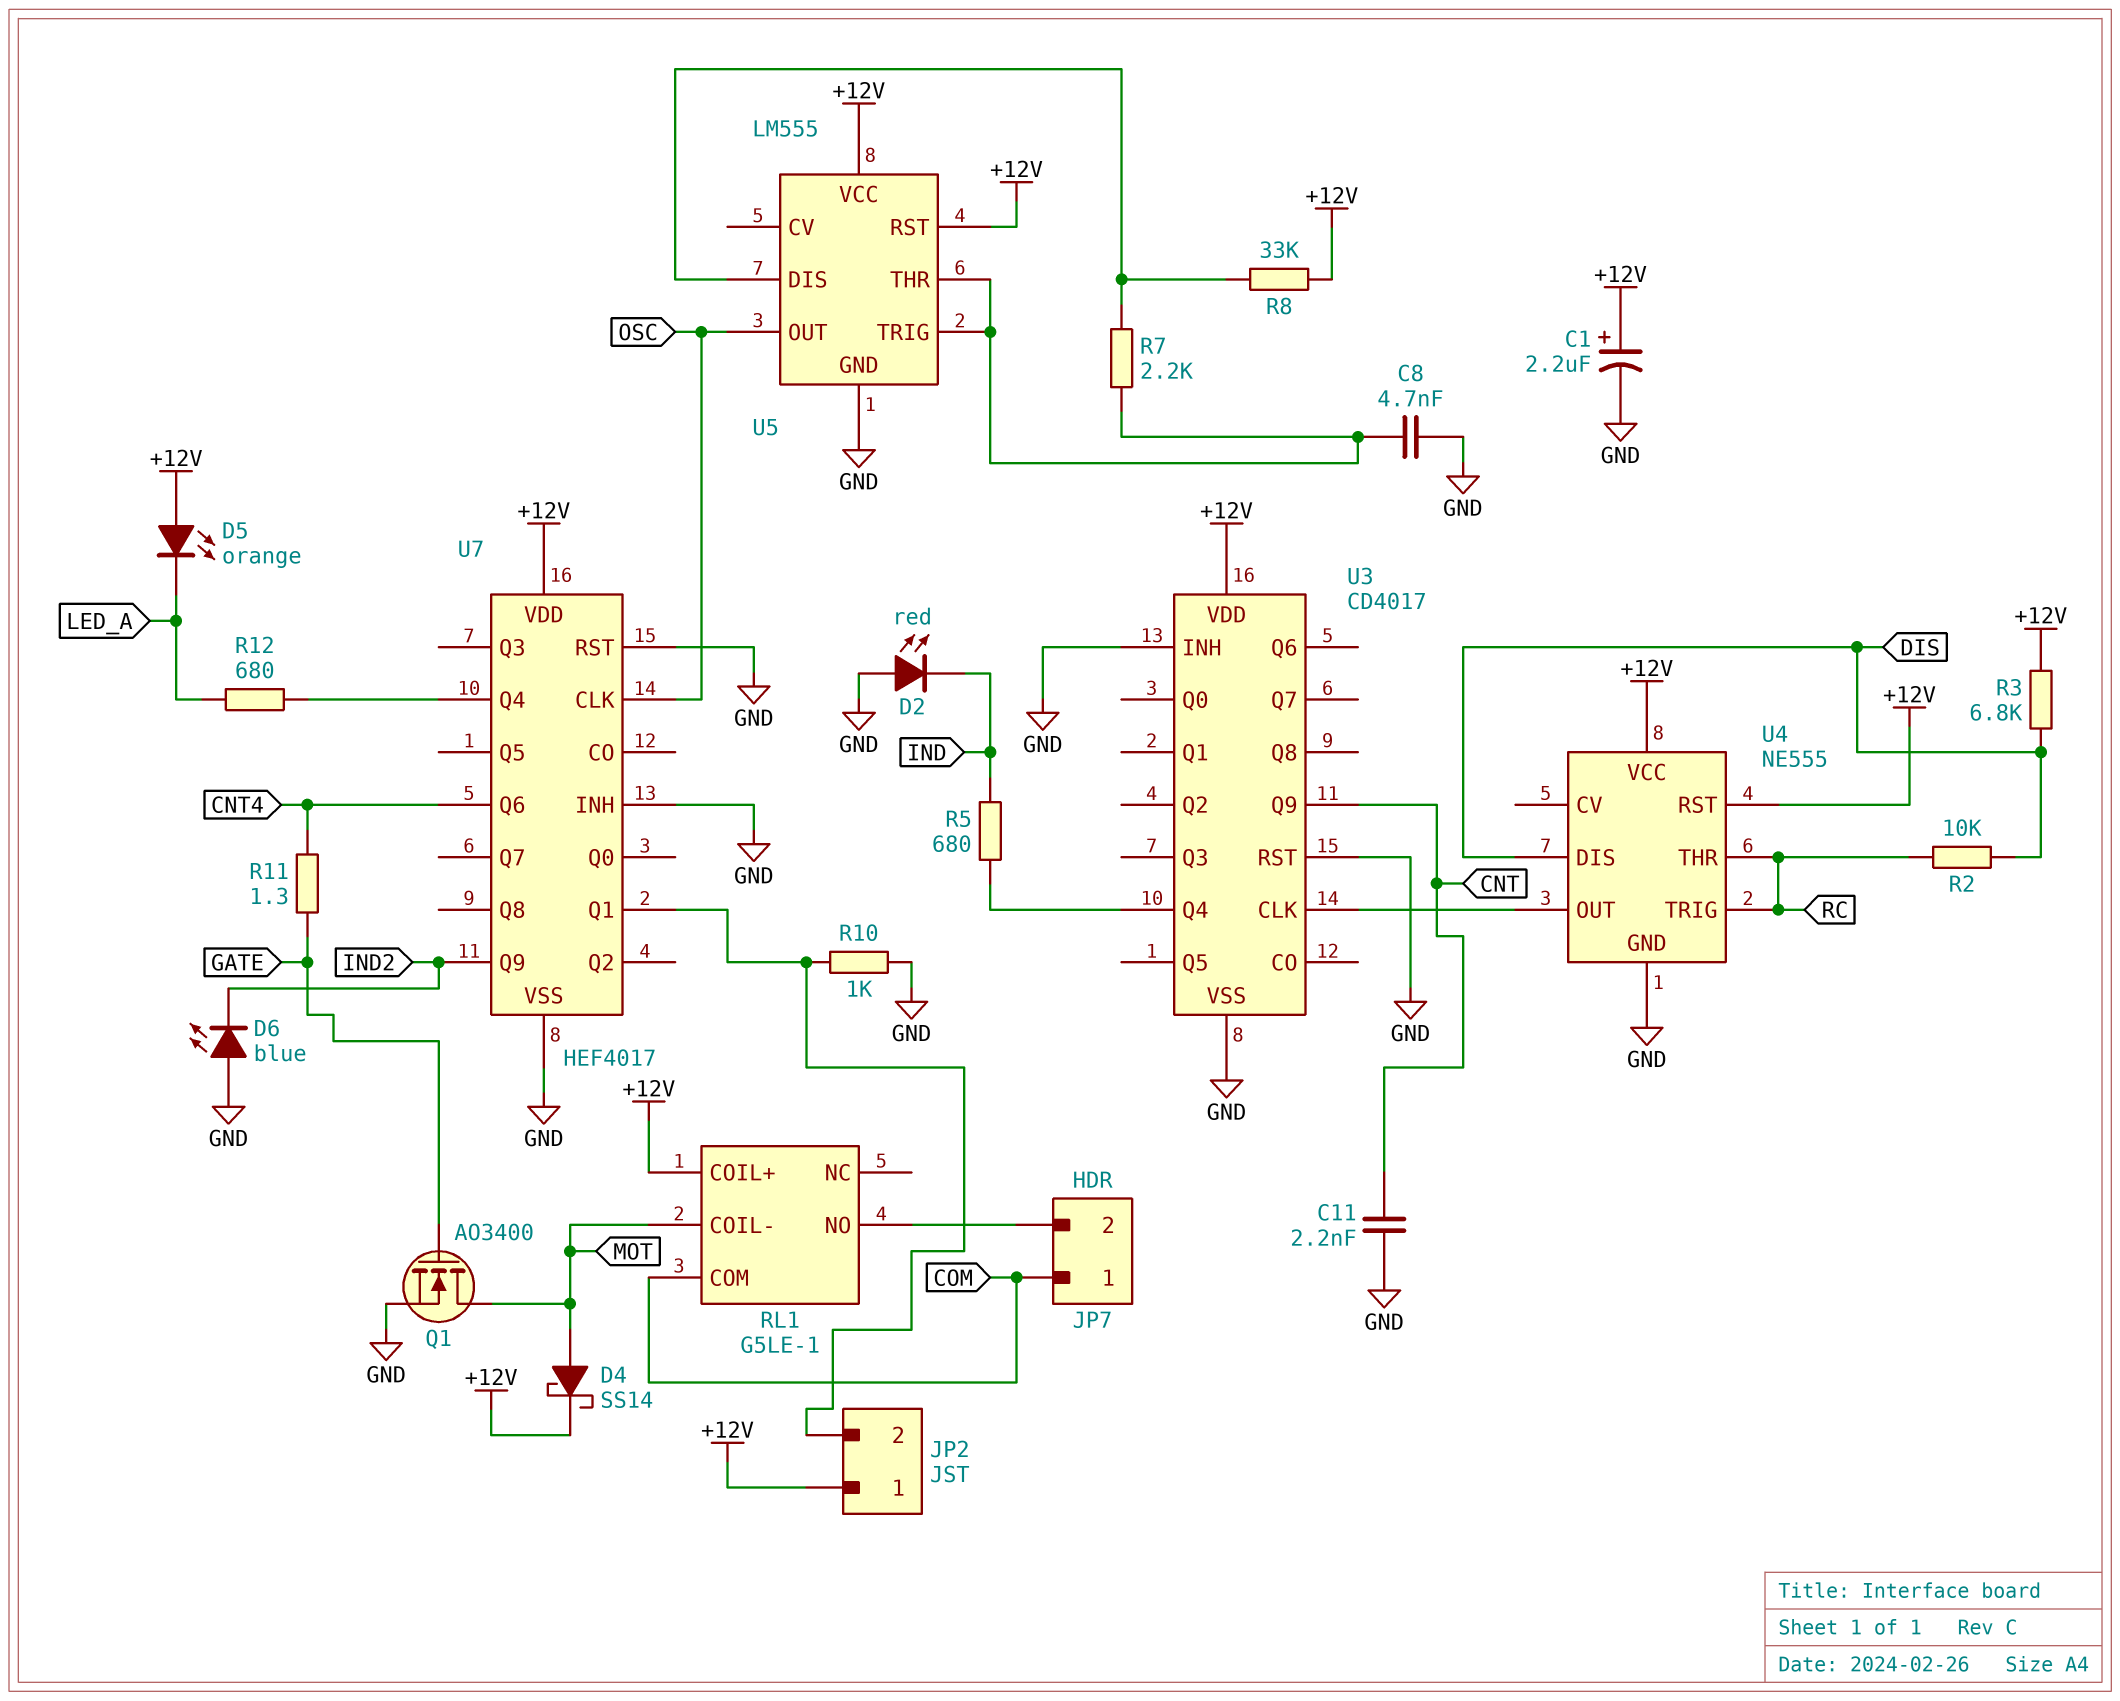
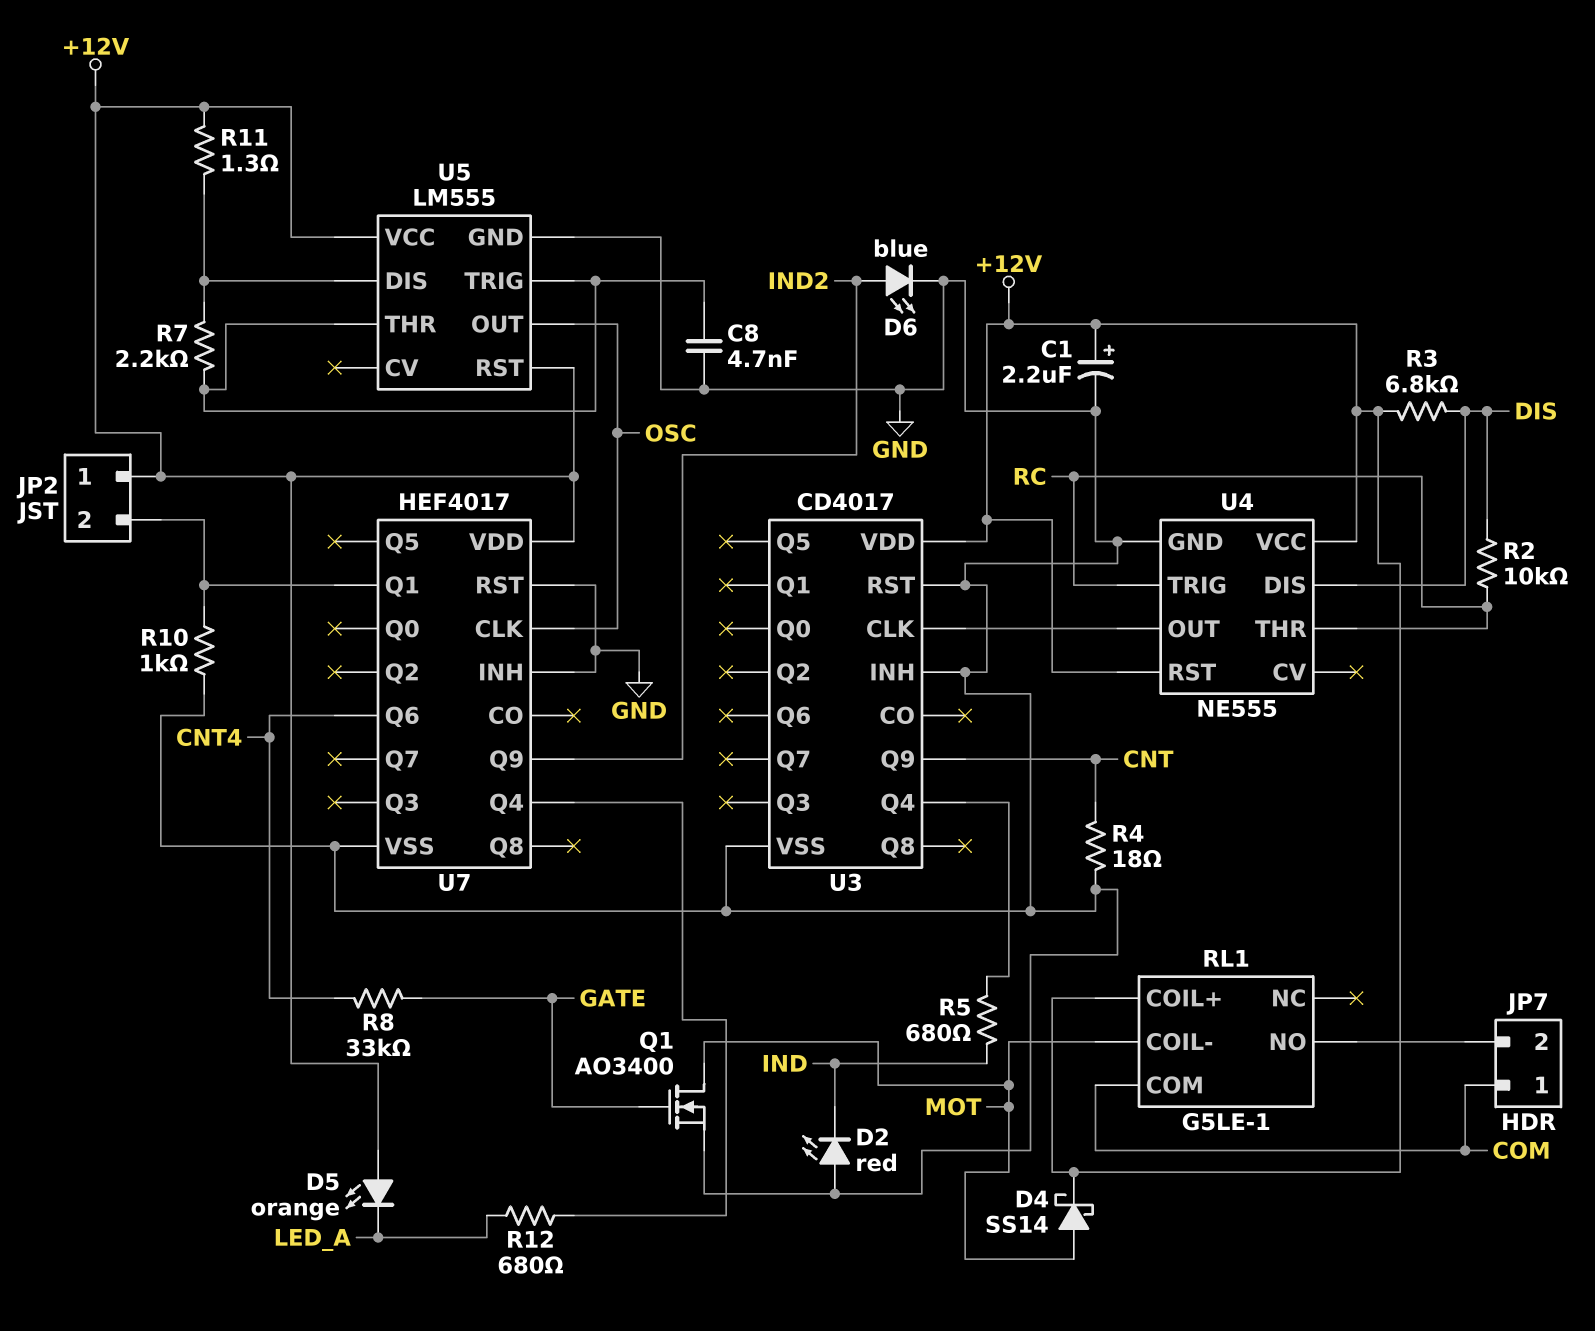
C11: 2.2nF (CNT, GND) -> none
D6: LED blue (A GND, K IND2) -> LED blue (A IND2, K GND)
R4: none -> 18 (CNT, GND)
R8: 33k (+12V, U5/DIS) -> 33k (CNT4, GATE)
R11: 1.3 (CNT4, GATE) -> 1.3 (+12V, U5/DIS)

